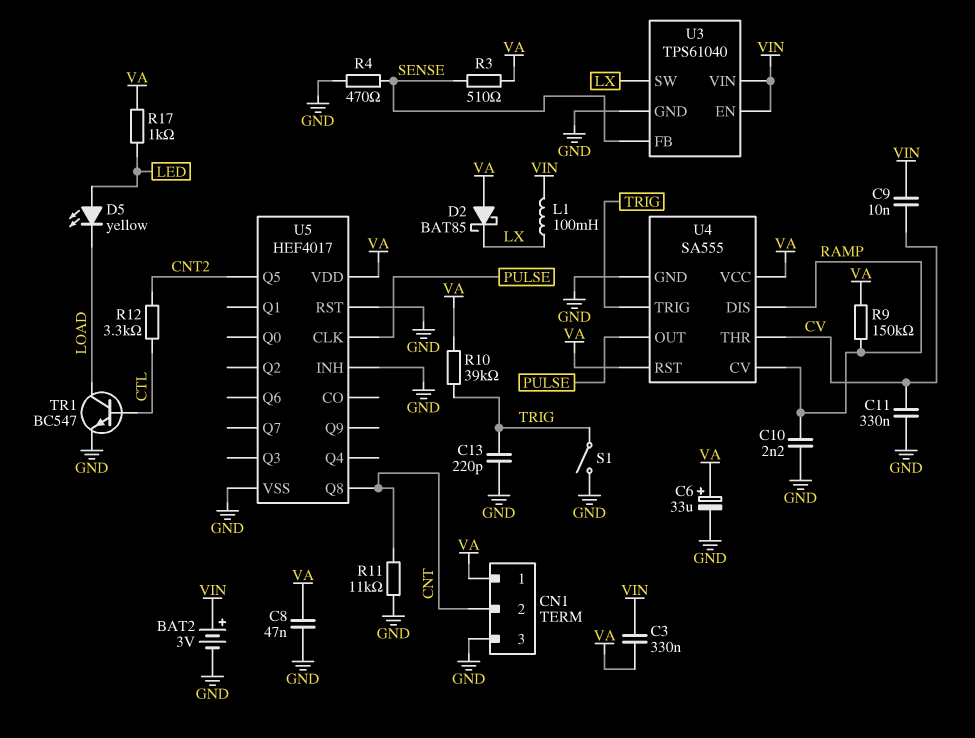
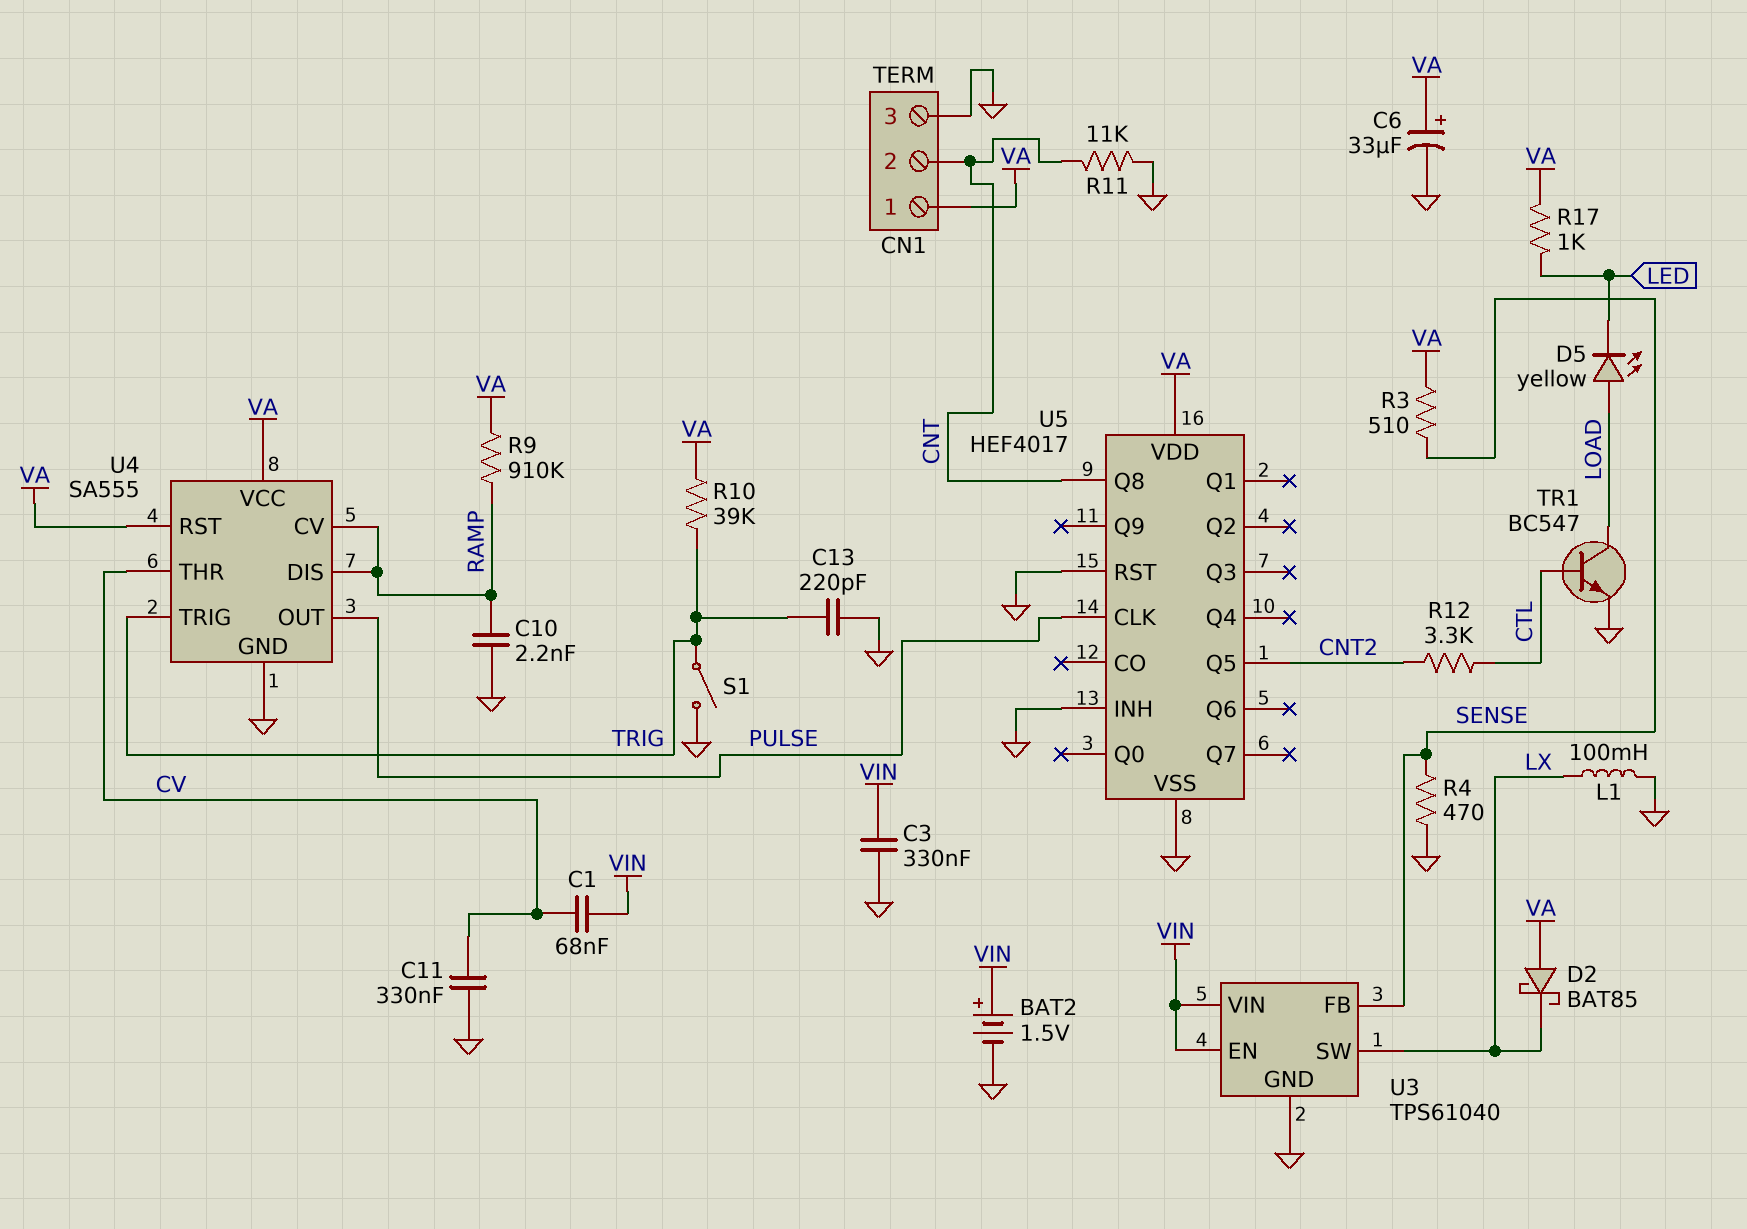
BAT2: 3V (plus VIN, minus GND) -> 1.5V (plus VIN, minus GND)
C1: none -> 68nF (CV, VIN)
C3: 330nF (VA, VIN) -> 330nF (GND, VIN)
C8: 47nF (GND, VA) -> none
C9: 10nF (CV, VIN) -> none
D5: LED yellow (A LED, K LOAD) -> LED yellow (A LOAD, K LED)
L1: 100mH (LX, VIN) -> 100mH (GND, LX)
R9: 150k (RAMP, VA) -> 910k (RAMP, VA)

